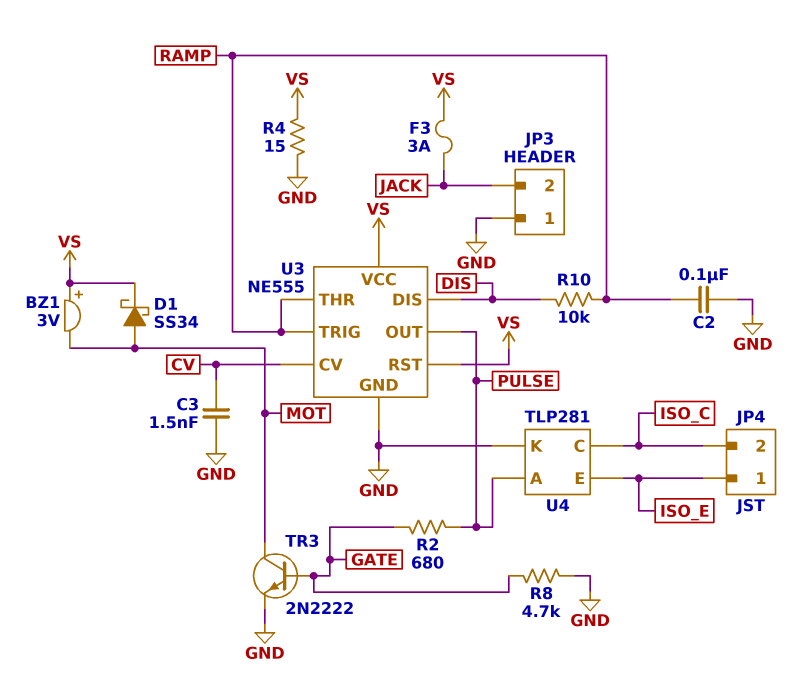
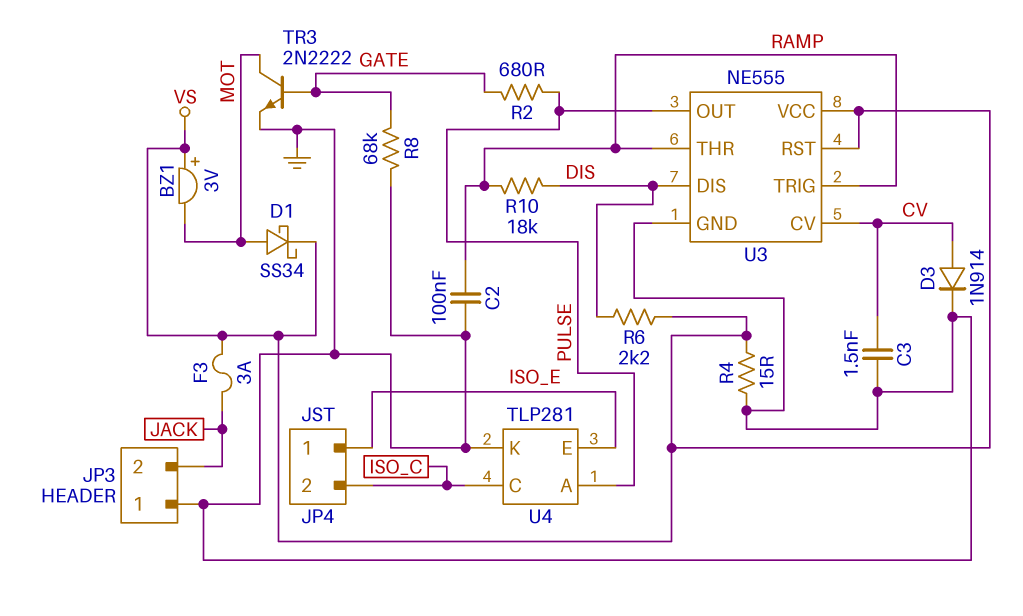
D3: none -> diode 1N914 (A CV, K GND)
R6: none -> 2.2k (DIS, VS)
R8: 4.7k (GATE, GND) -> 68k (GATE, GND)
R10: 10k (DIS, RAMP) -> 18k (DIS, RAMP)

